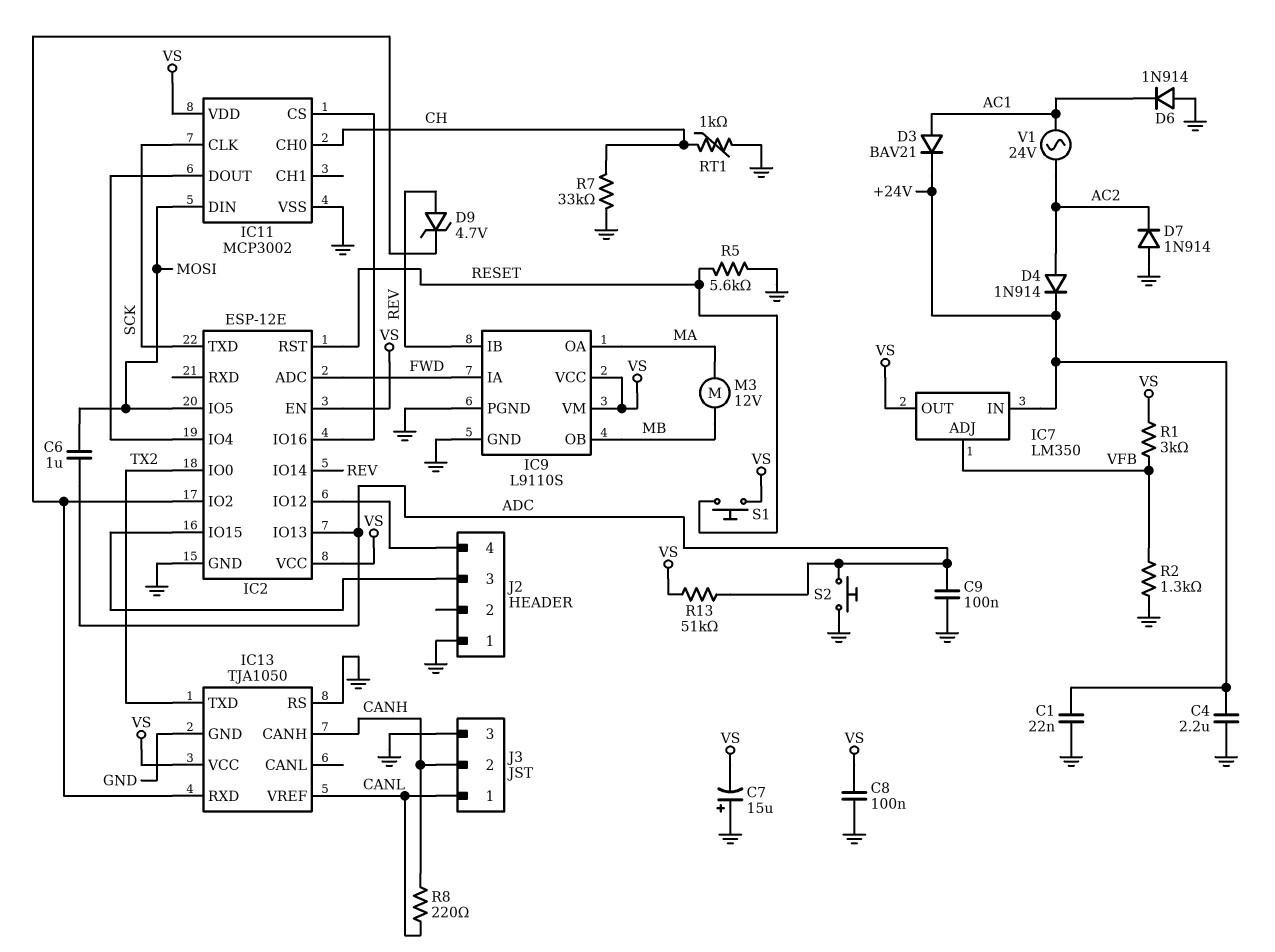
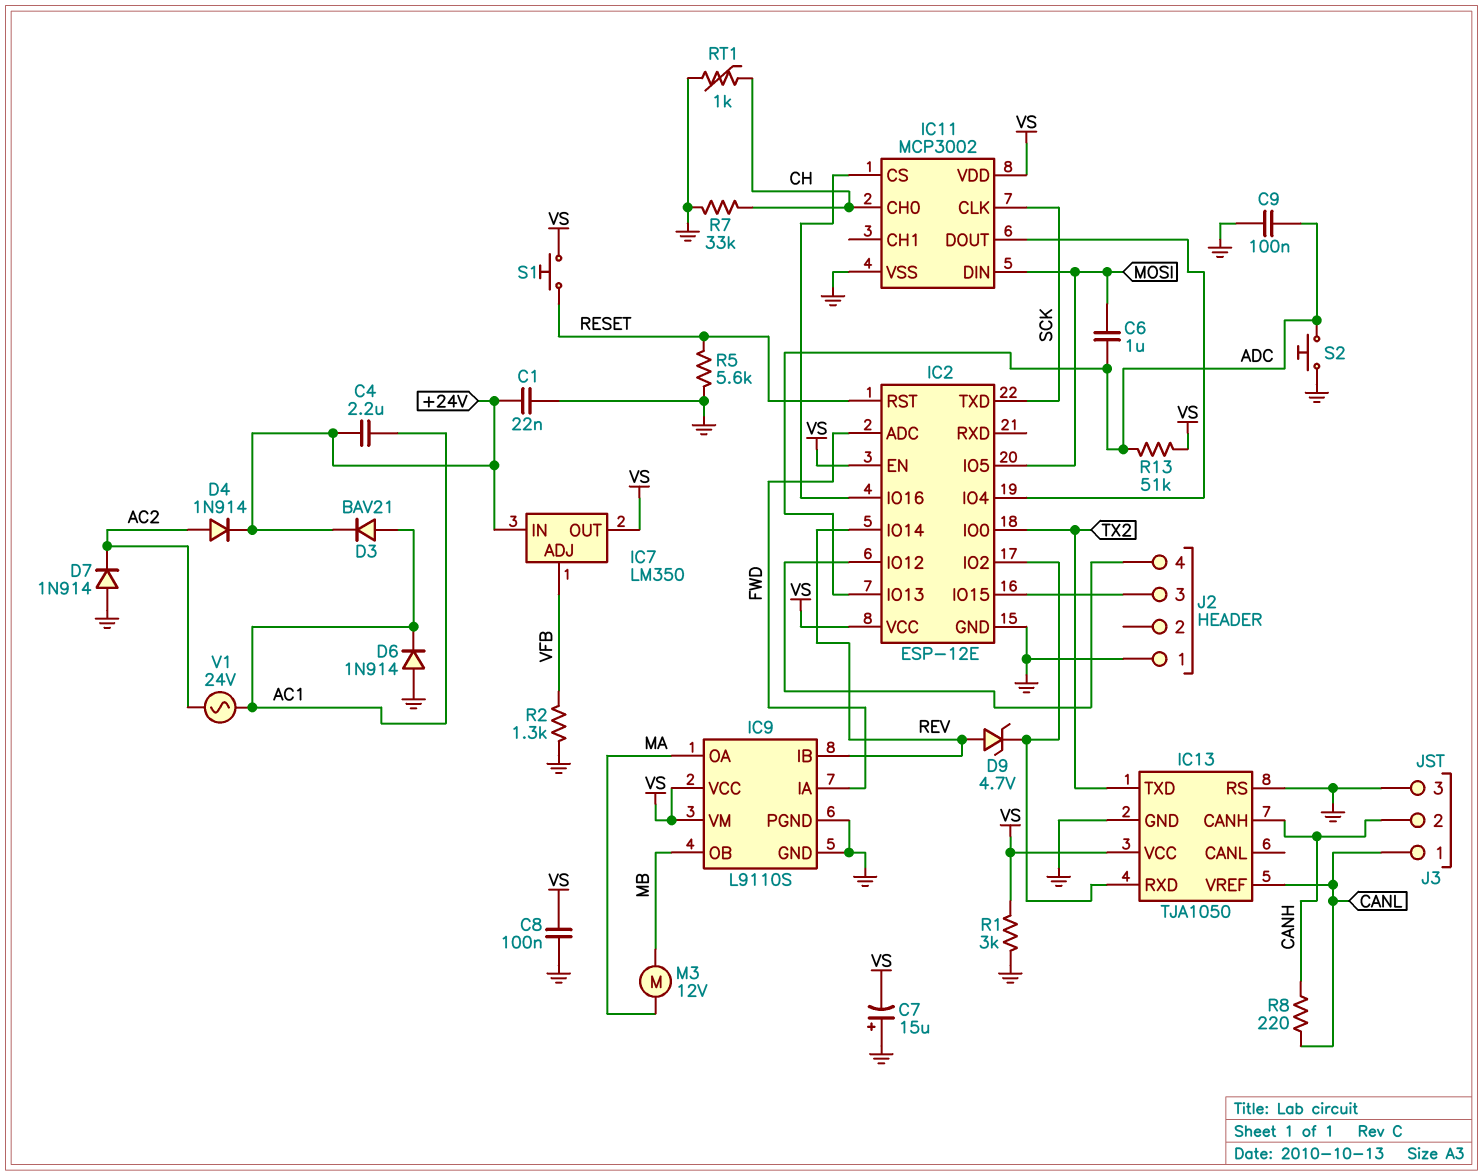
C4: 2.2uF (+24V, GND) -> 2.2uF (+24V, AC1)
R1: 3k (VFB, VS) -> 3k (GND, VS)

